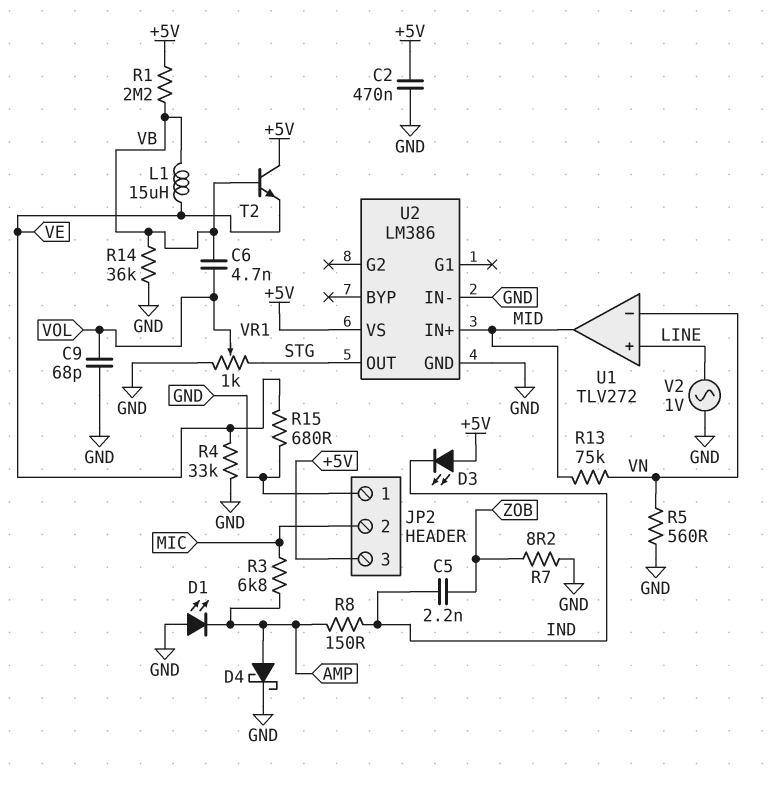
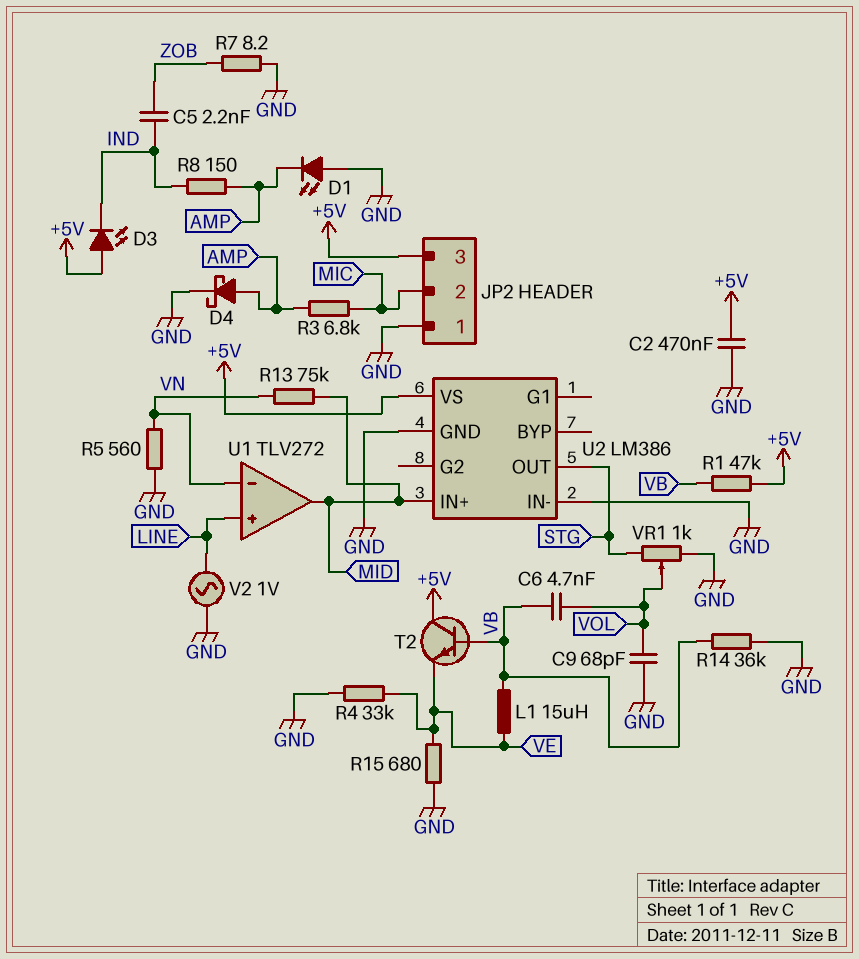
R1: 2.2M (+5V, VB) -> 47k (+5V, VB)

